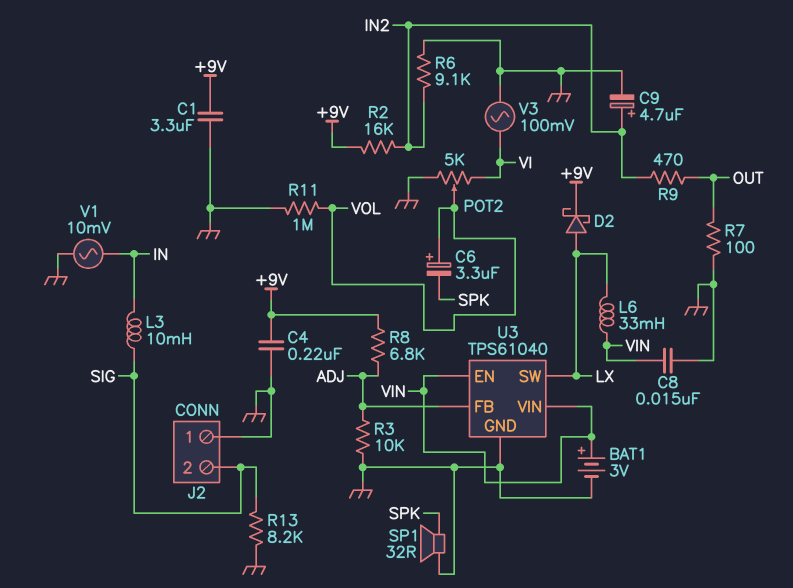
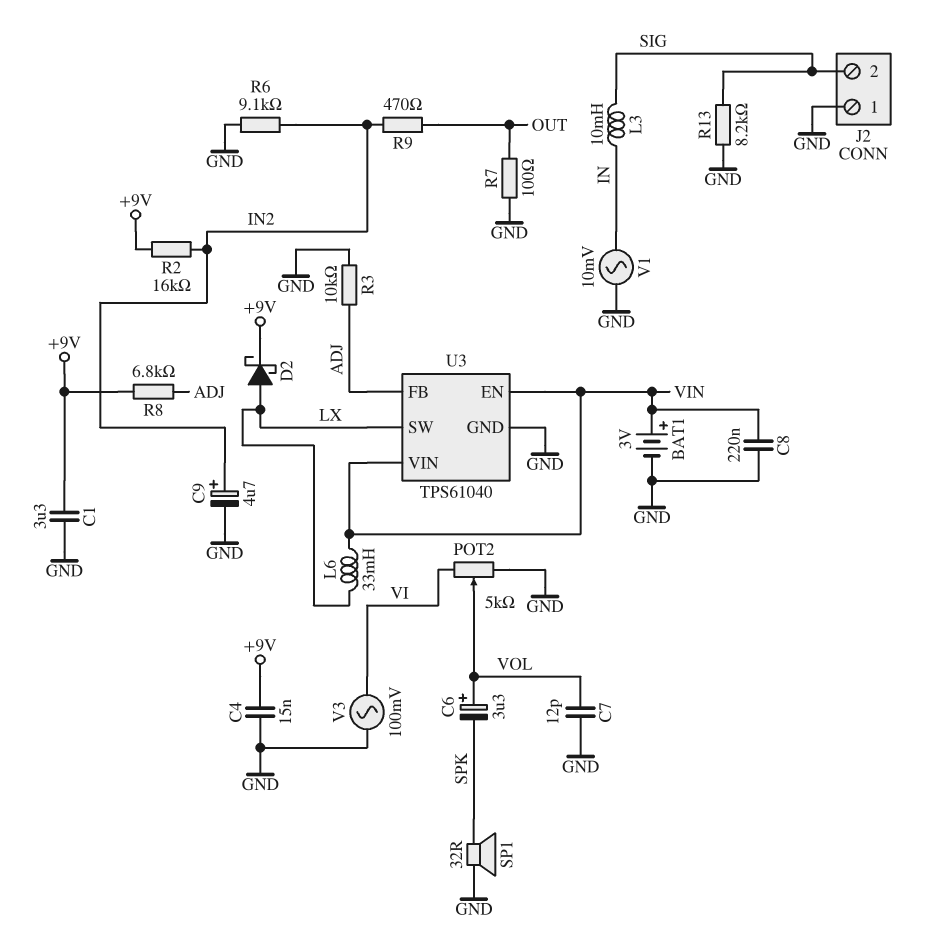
C4: 220nF (+9V, GND) -> 15nF (+9V, GND)
C7: none -> 12pF (GND, VOL)
C8: 15nF (GND, VIN) -> 220nF (GND, VIN)
R11: 1M (GND, VOL) -> none

